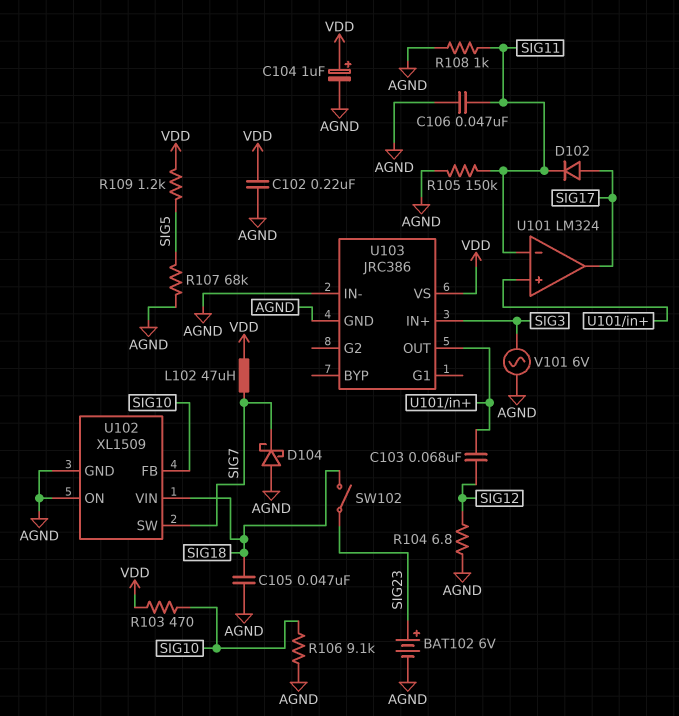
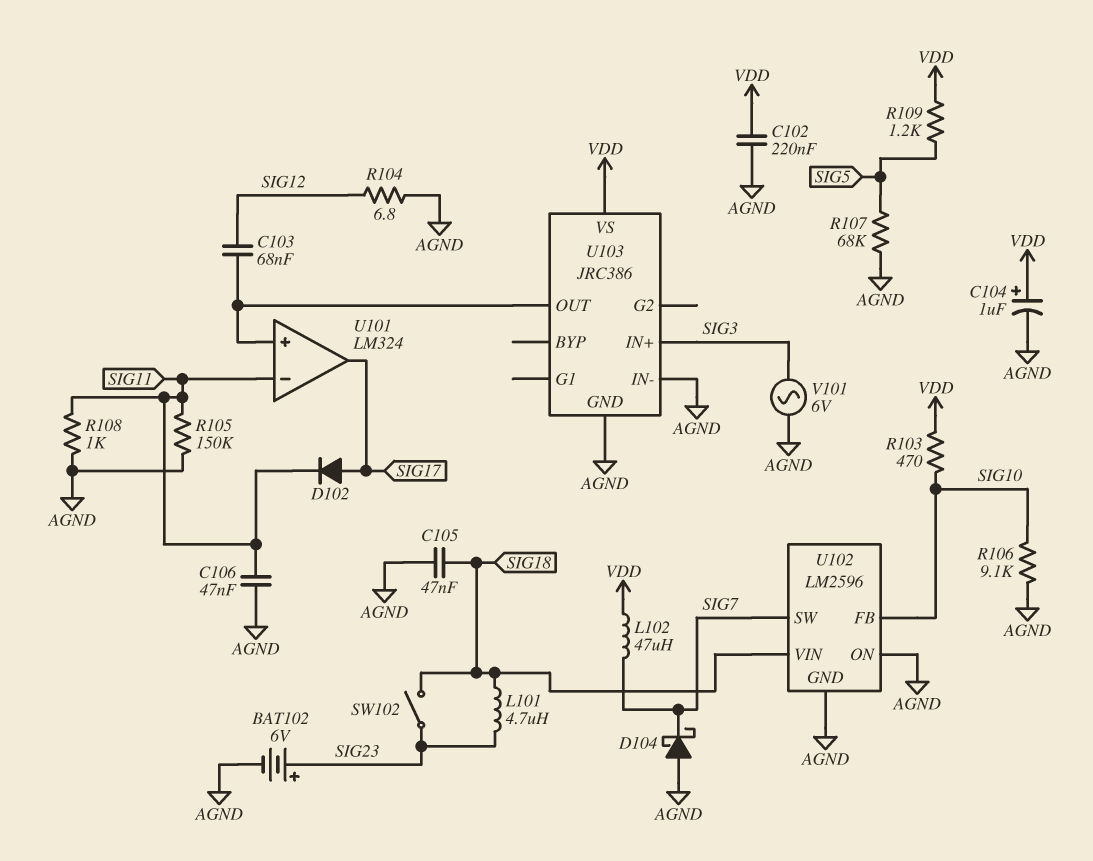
L101: none -> 4.7uH (SIG18, SIG23)
U102: XL1509 -> LM2596

